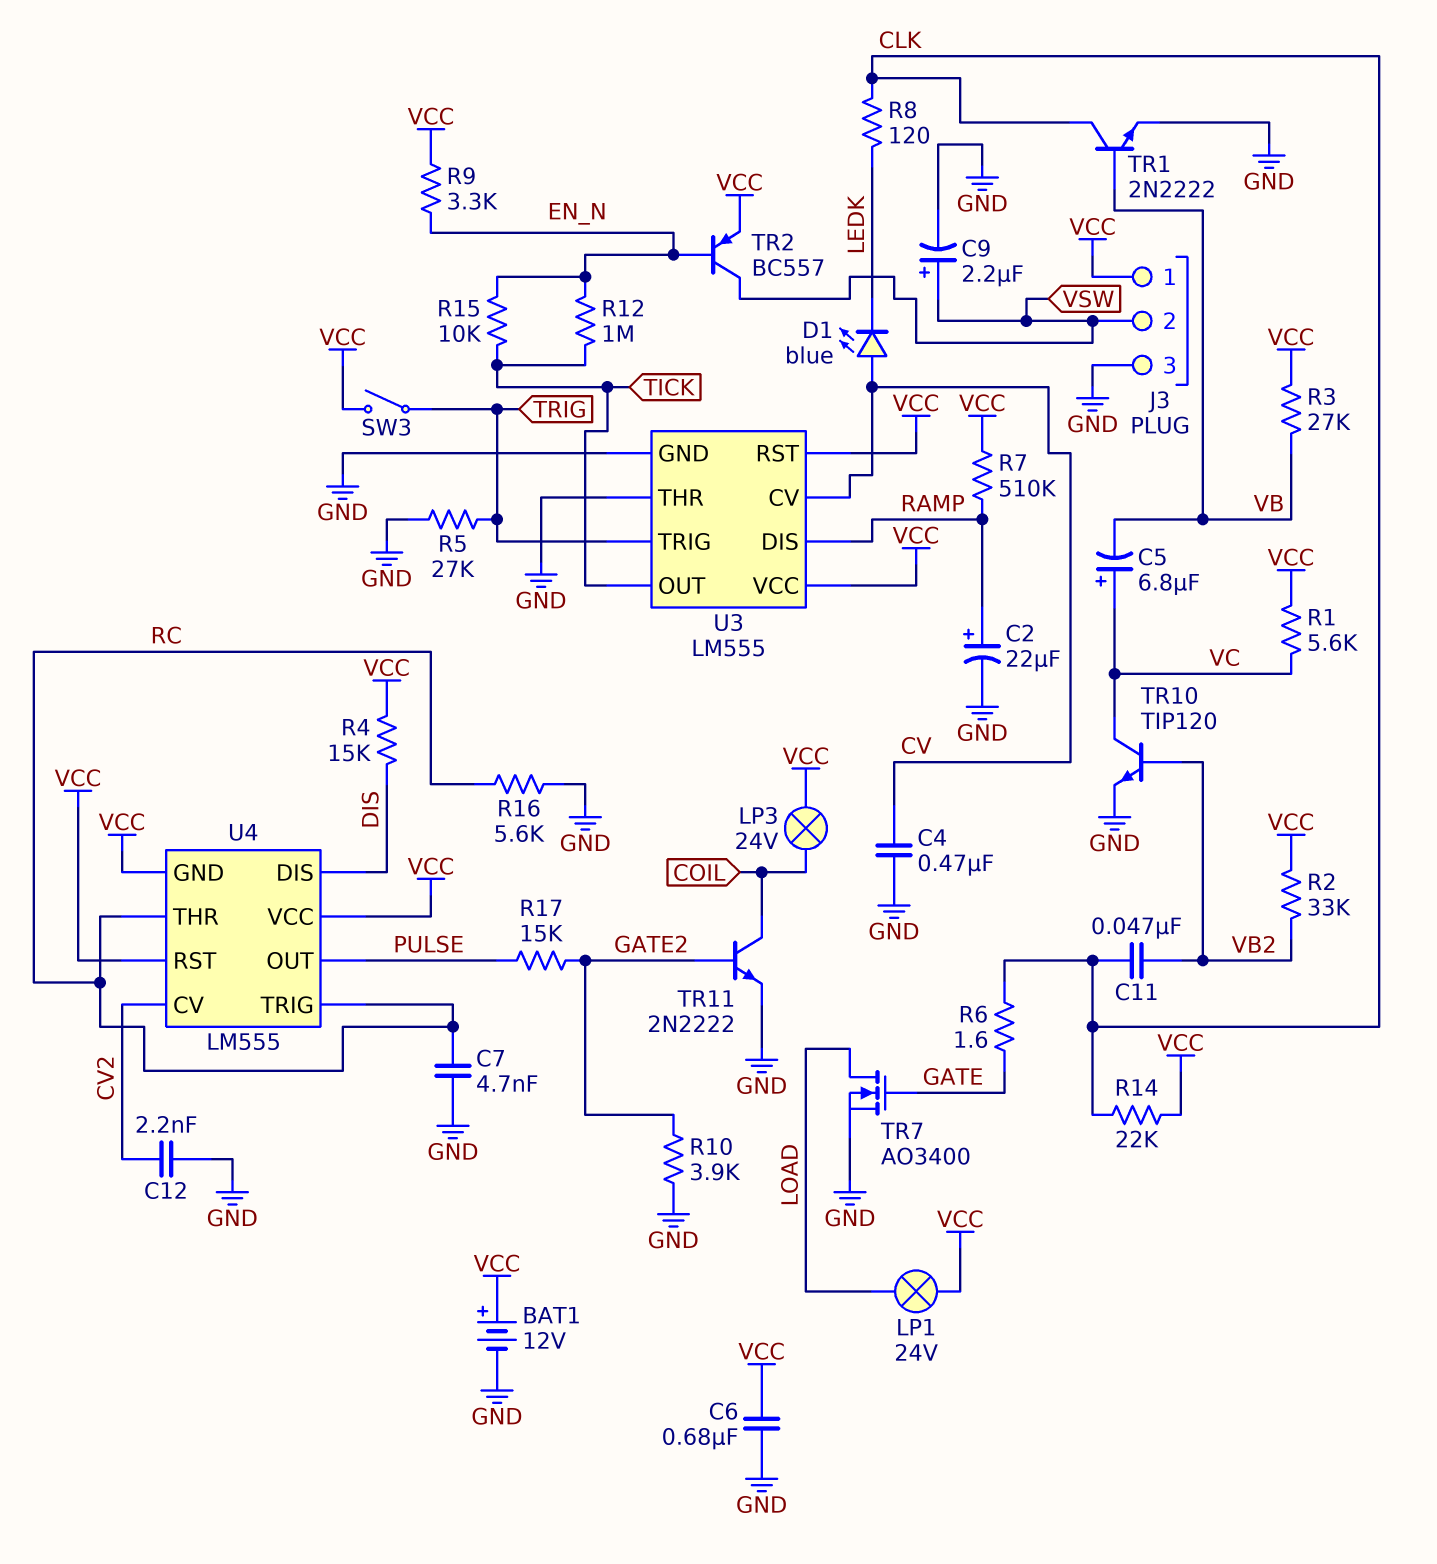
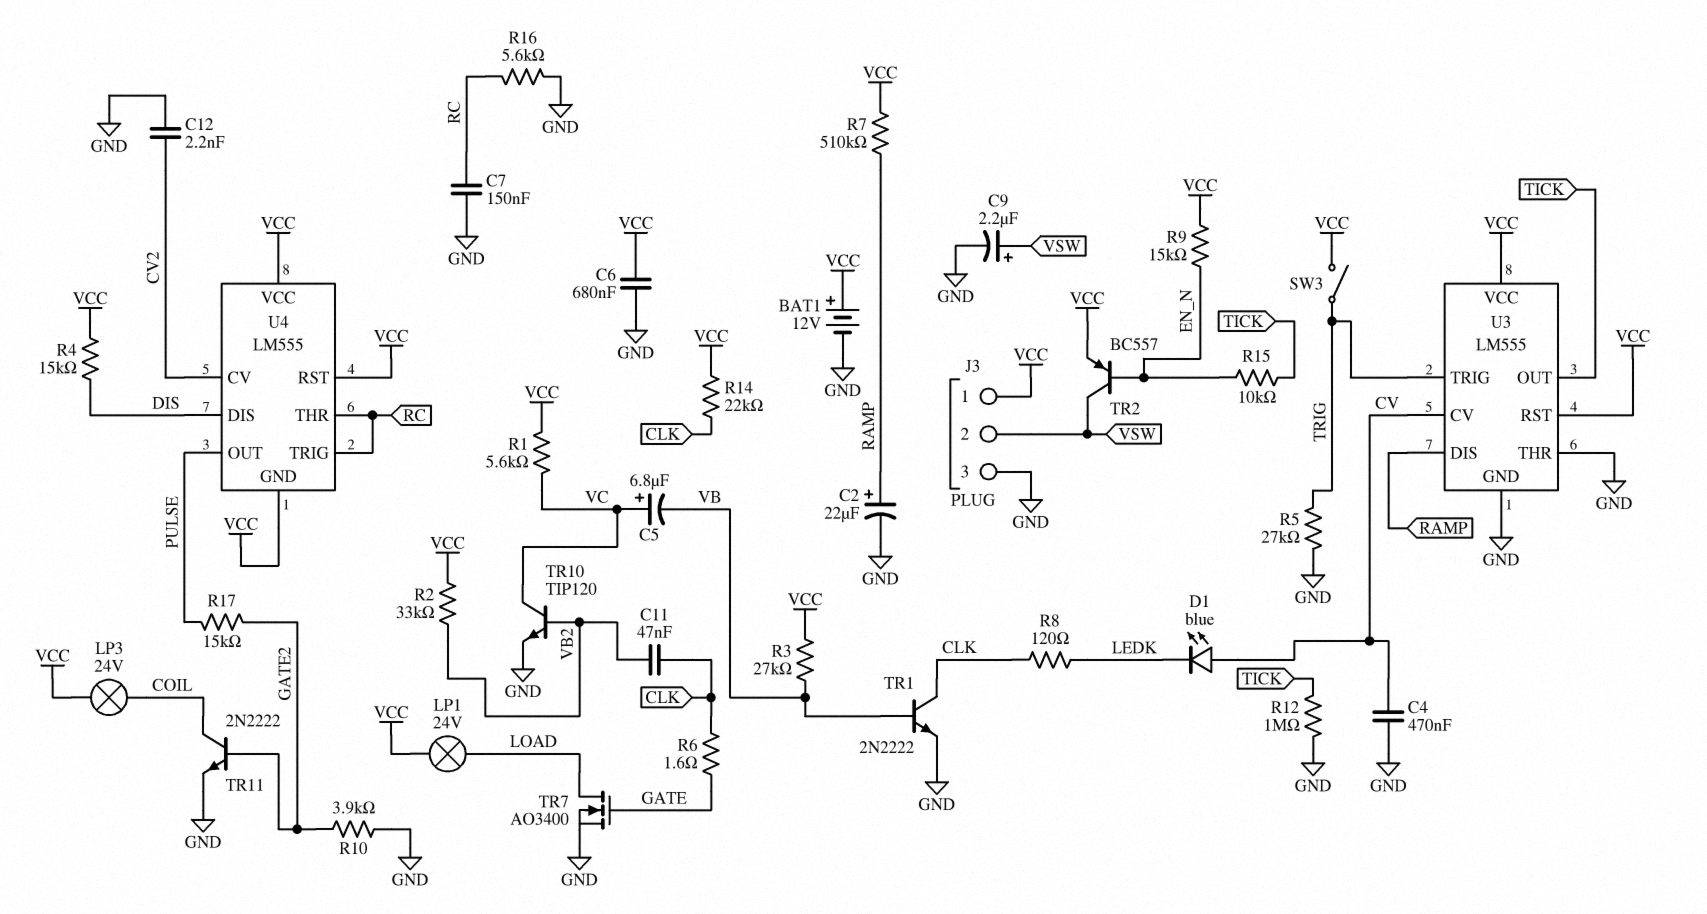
C7: 4.7nF (GND, RC) -> 150nF (GND, RC)
R9: 3.3k (EN_N, VCC) -> 15k (EN_N, VCC)
R12: 1M (EN_N, TICK) -> 1M (GND, TICK)

